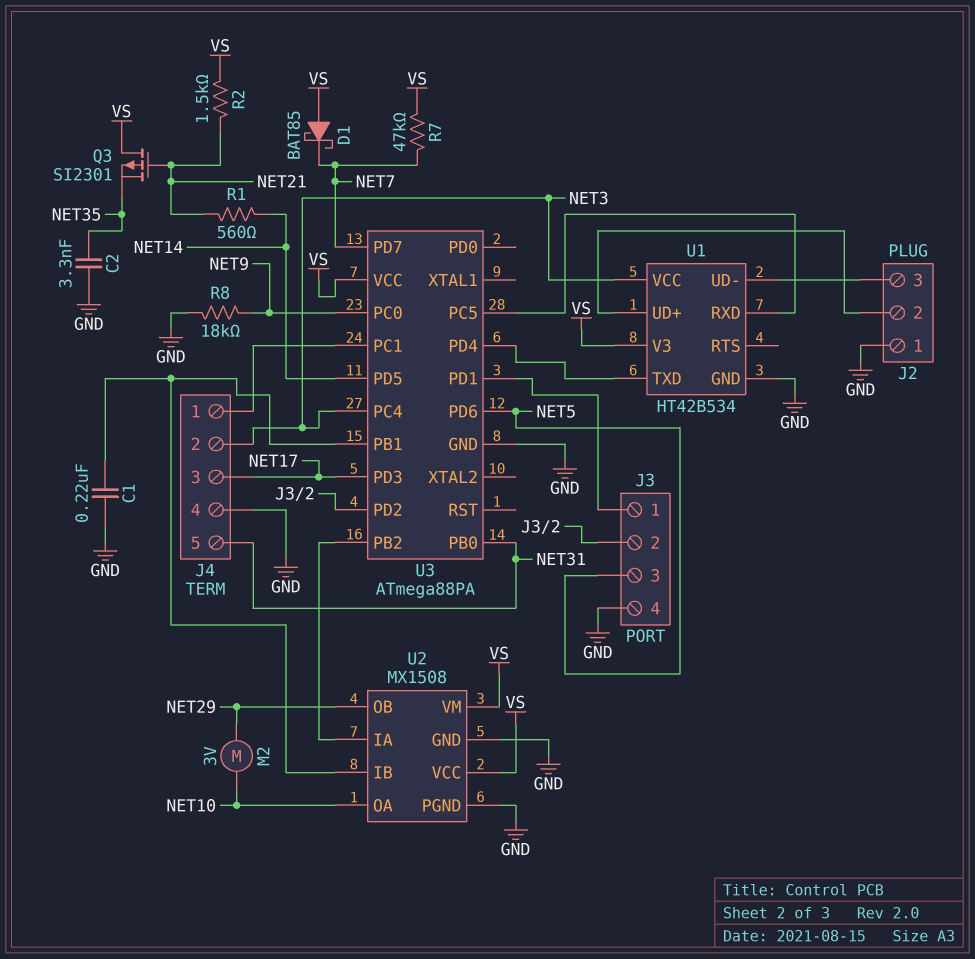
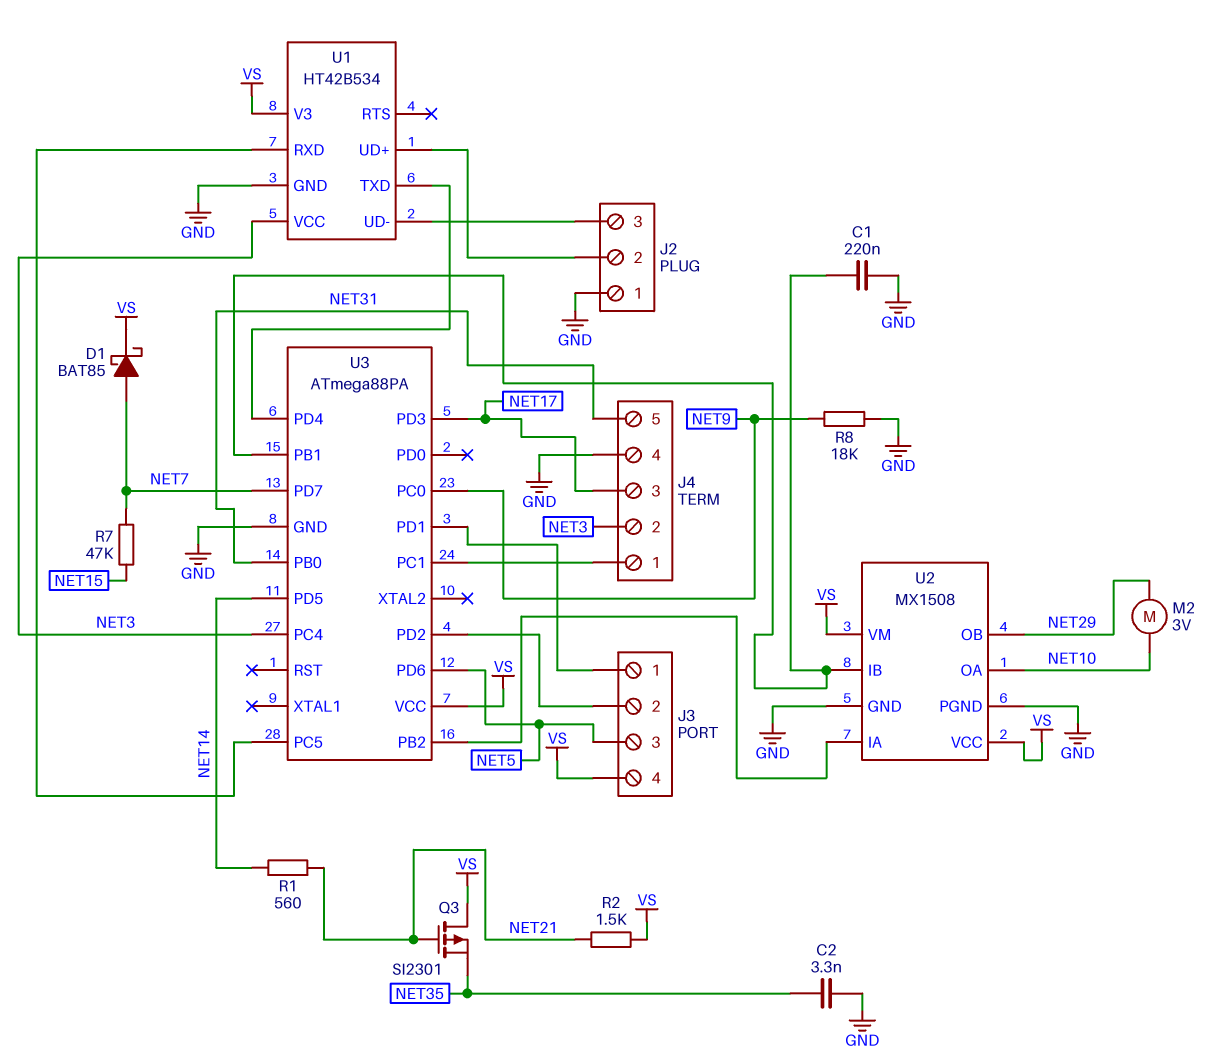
D1: schottky BAT85 (A VS, K NET7) -> schottky BAT85 (A NET7, K VS)
J3 pin 4: GND -> VS
R7: 47k (NET7, VS) -> 47k (NET7, NET15)

